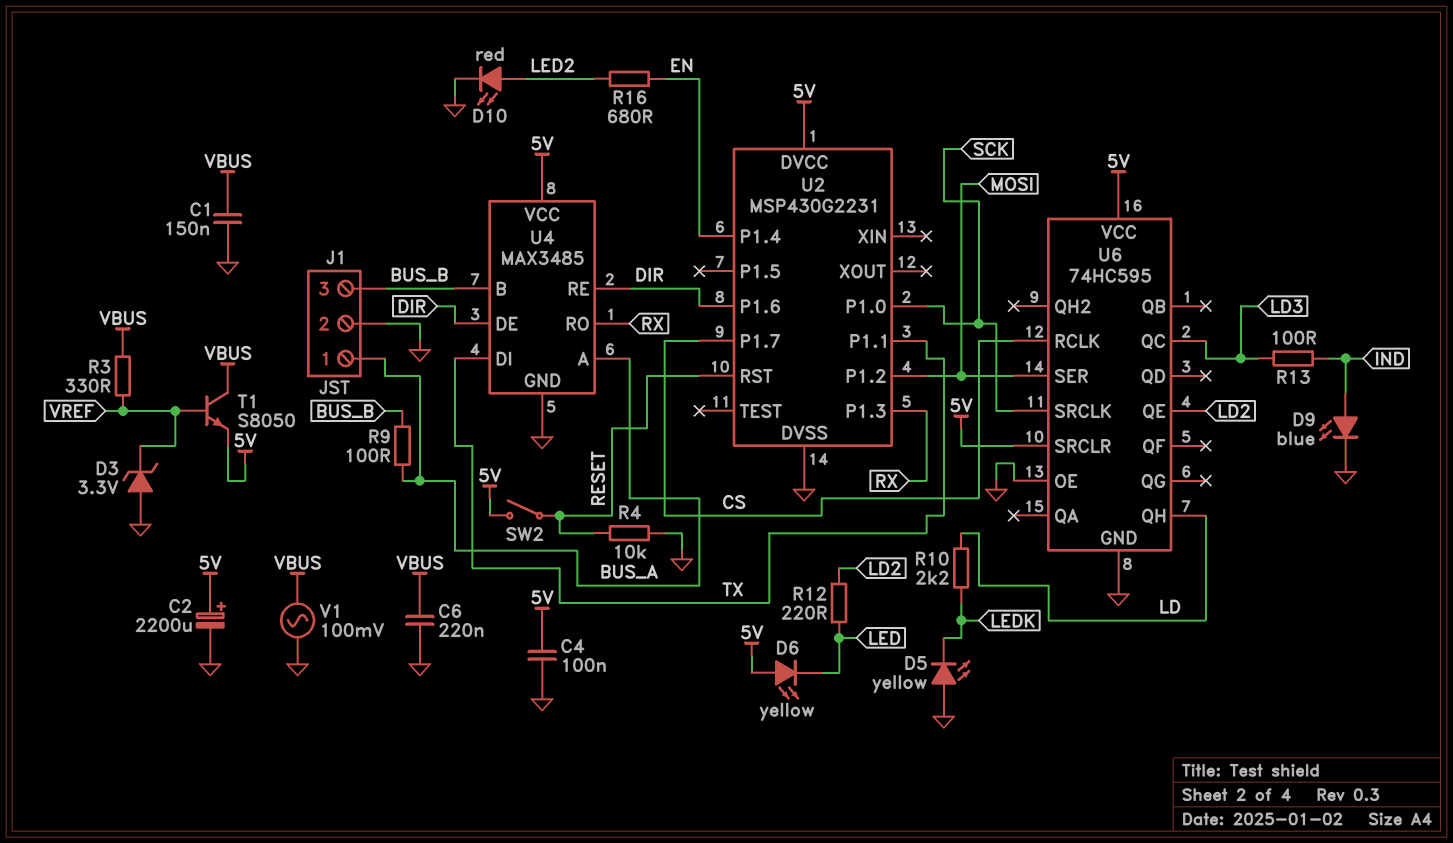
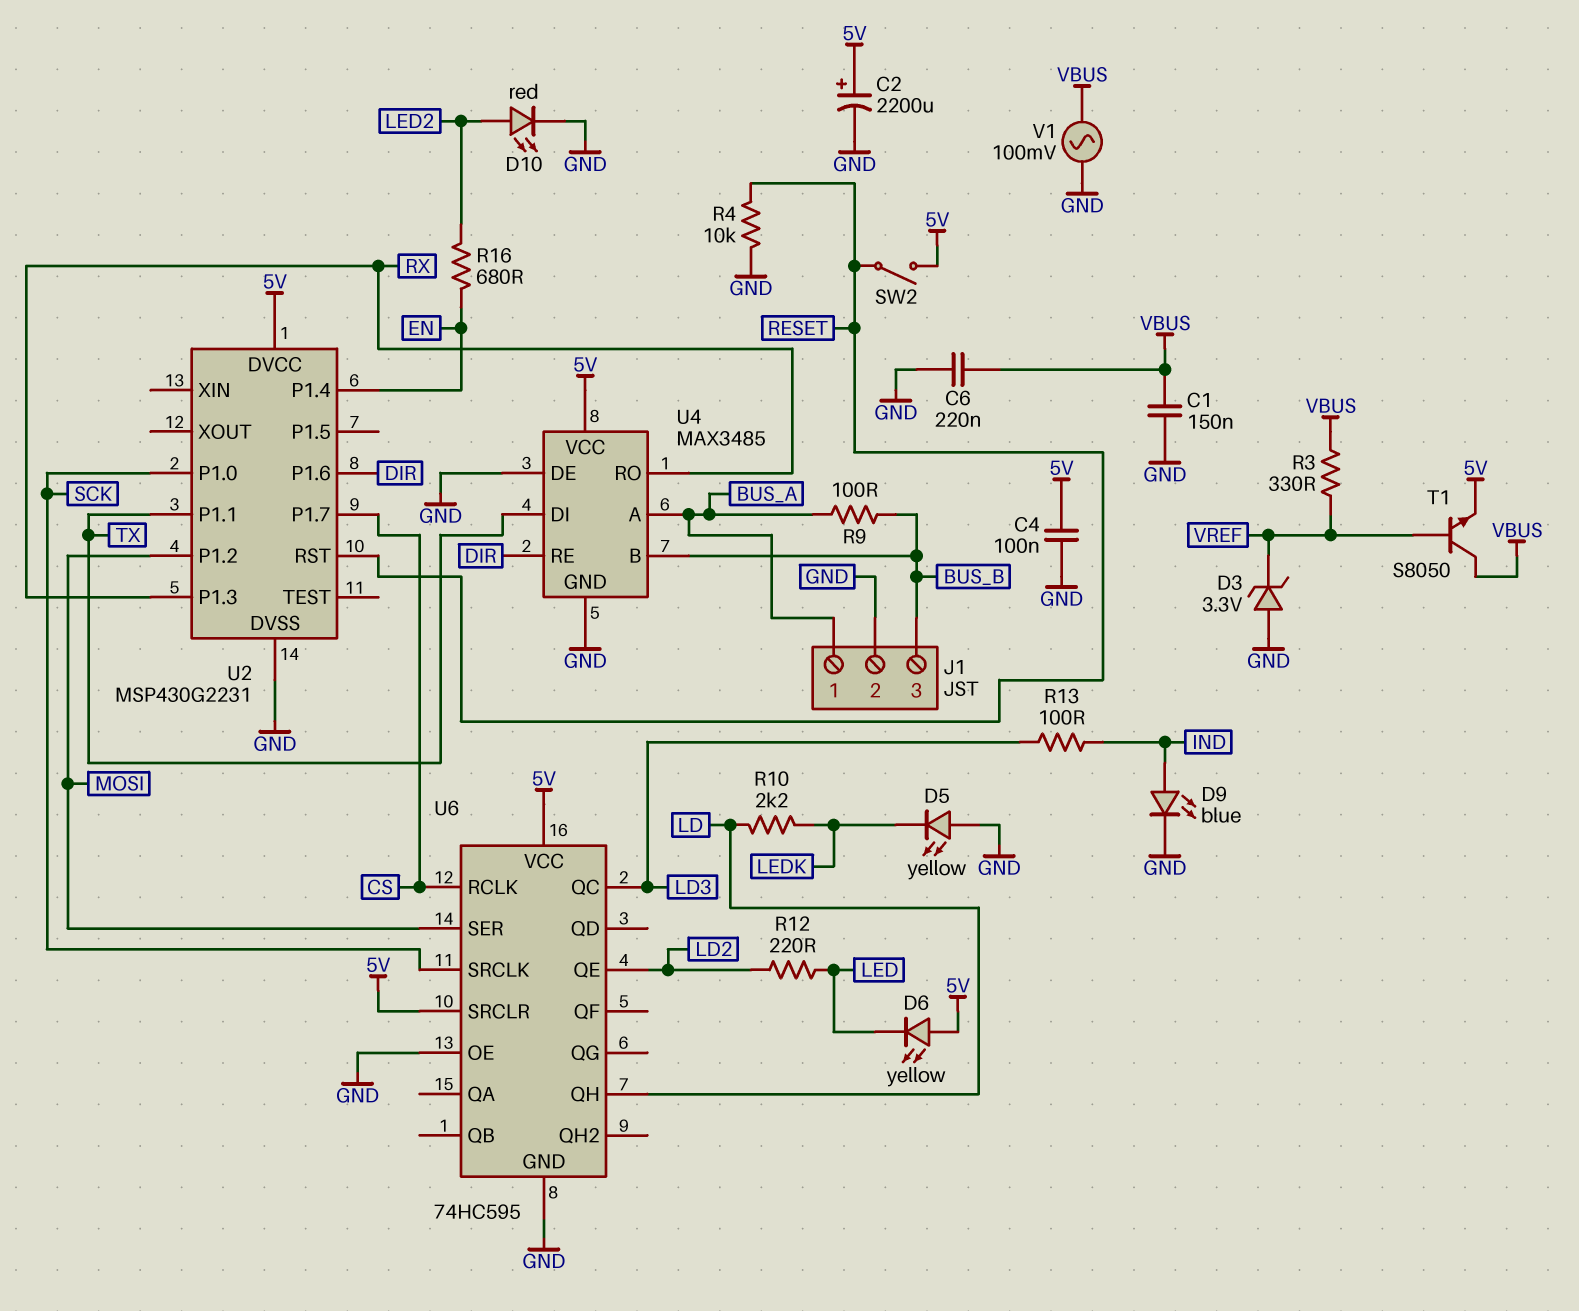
U4 pin DE: DIR -> GND

